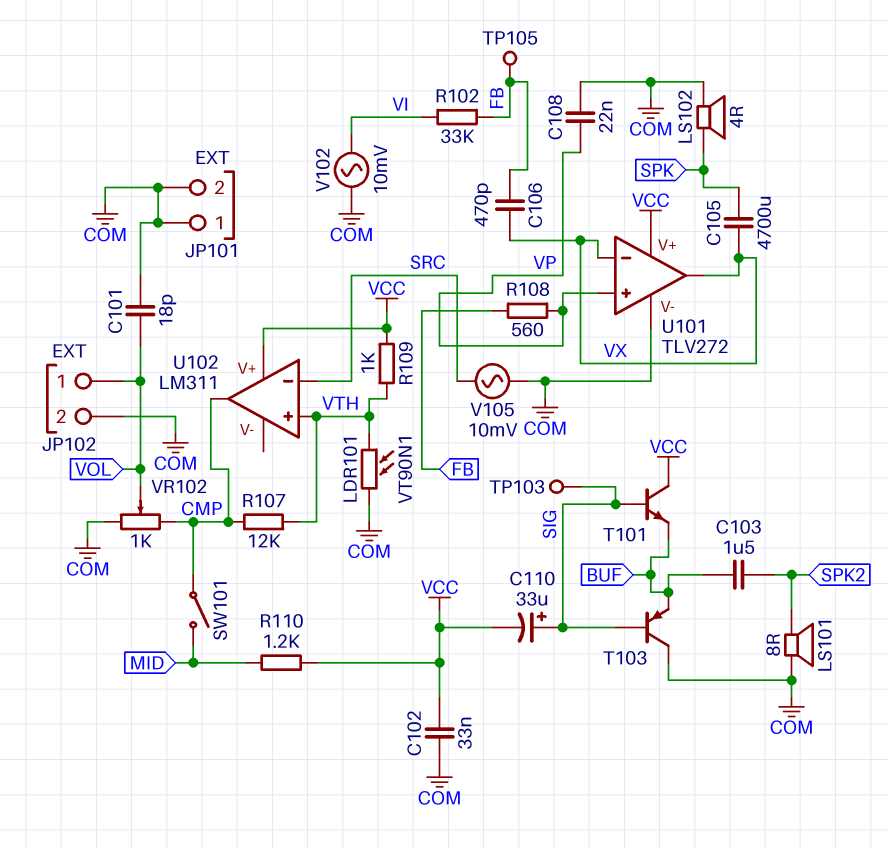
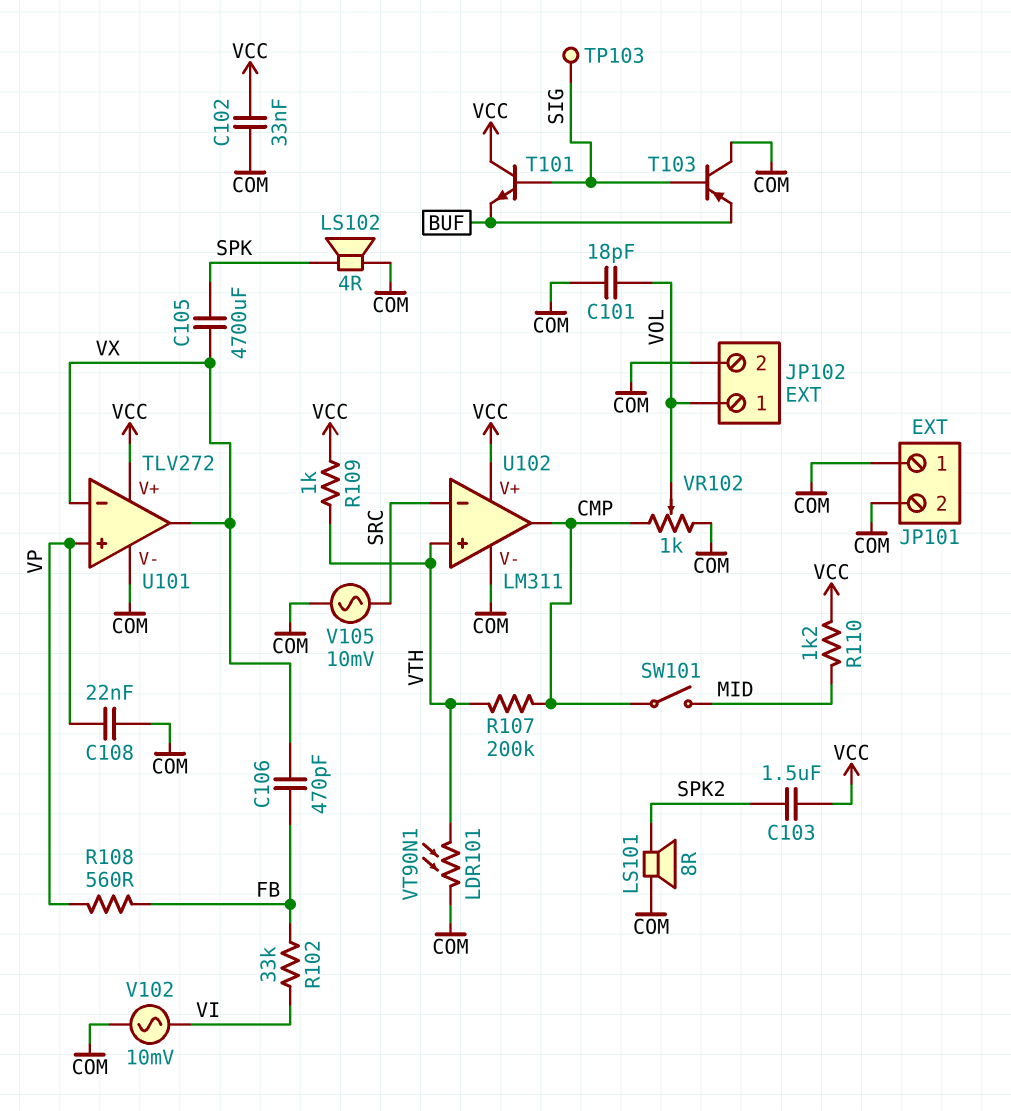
C103: 1.5uF (BUF, SPK2) -> 1.5uF (SPK2, VCC)
C110: 33uF (plus SIG, minus VCC) -> none
R107: 12k (CMP, VTH) -> 200k (CMP, VTH)
TP105: test point (FB) -> none
U102 pin V-: none -> COM

